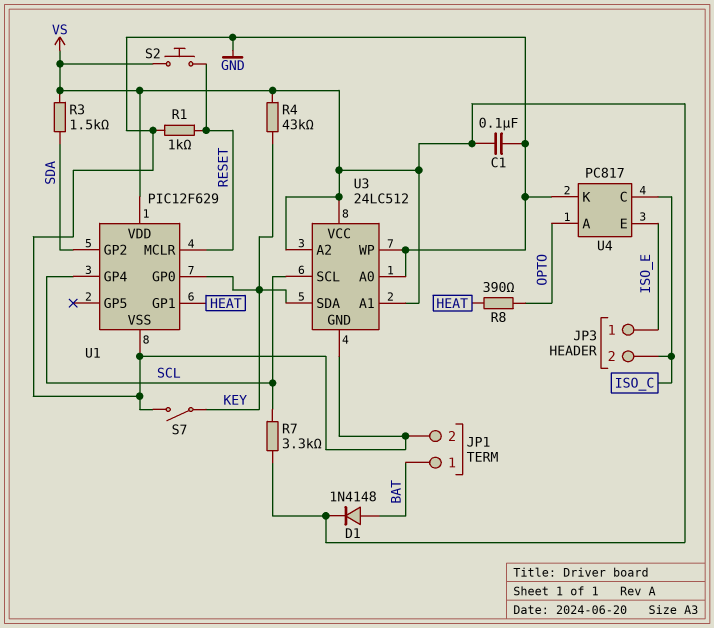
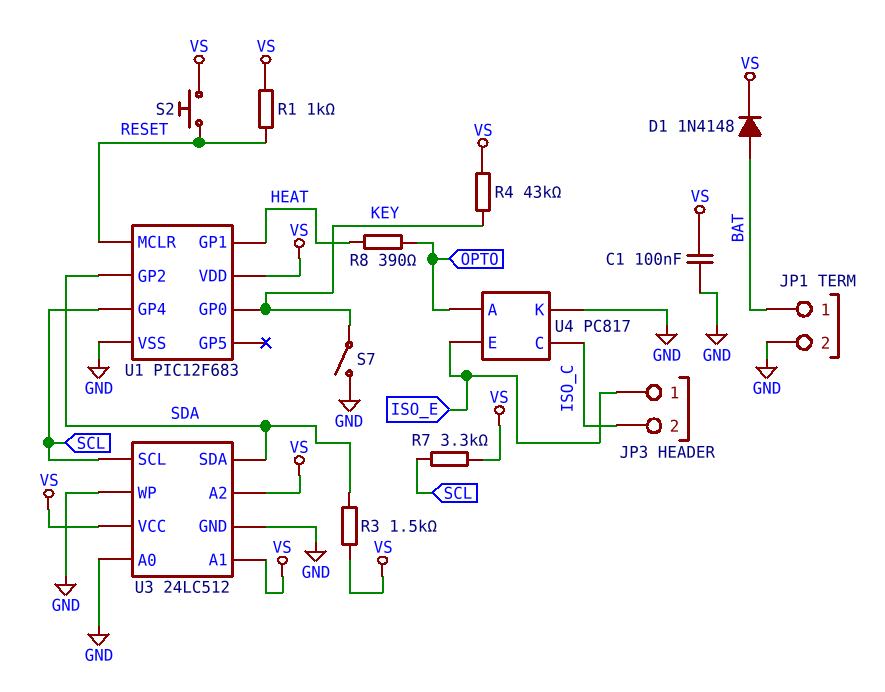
R1: 1k (GND, RESET) -> 1k (RESET, VS)
U1: PIC12F629 -> PIC12F683
U3 pin SDA: KEY -> SDA

